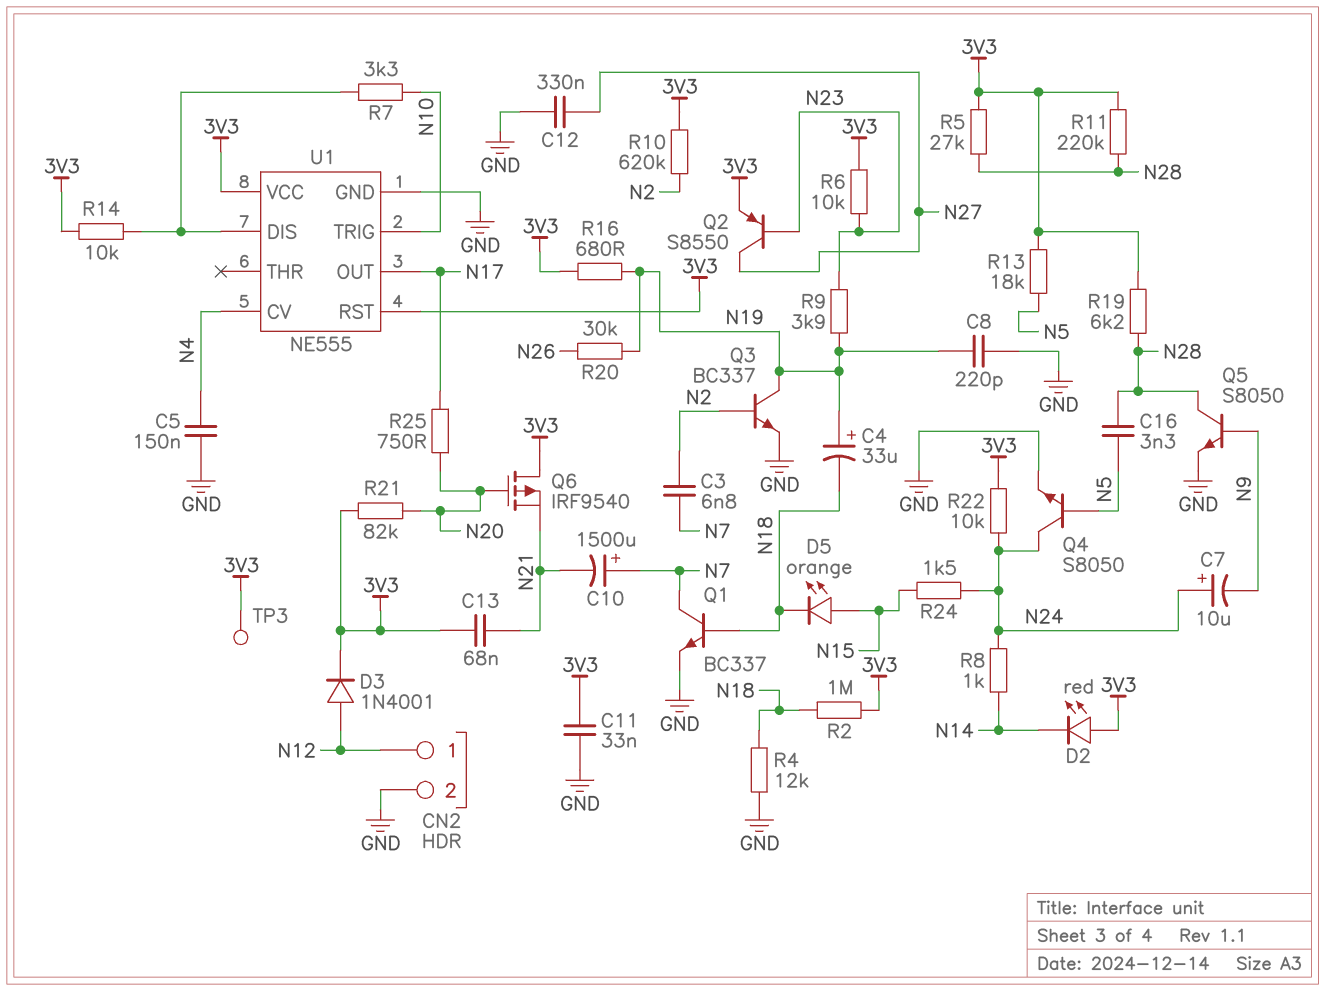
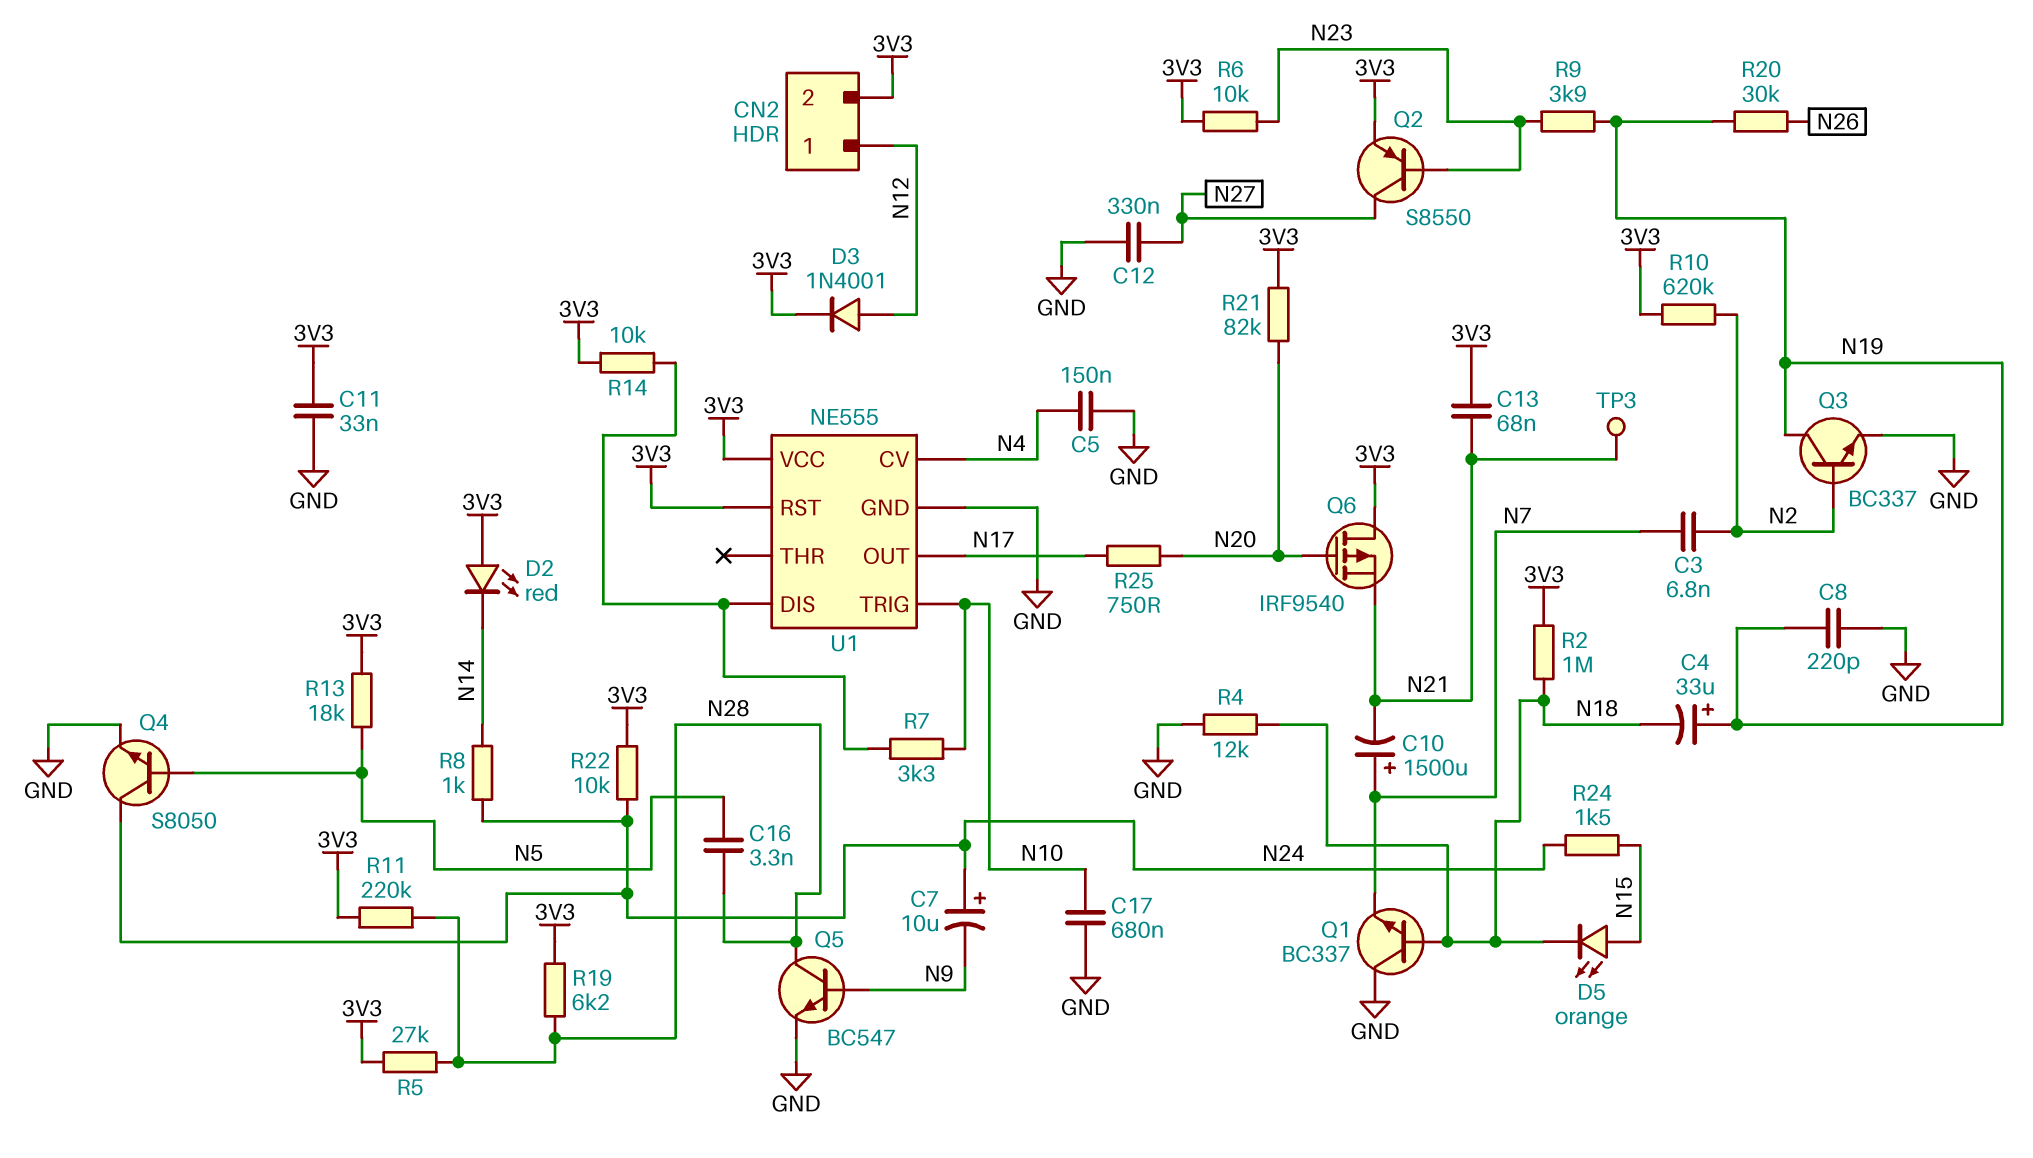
C17: none -> 680nF (GND, N10)
CN2 pin 2: GND -> 3V3
Q1: NPN BC337 (B N18, C N7, E GND) -> NPN BC337 (B N18, C GND, E N7)
Q5: NPN S8050 (B N9, C N28, E GND) -> NPN BC547 (B N9, C N28, E GND)
R16: 680 (3V3, N19) -> none
TP3: test point (3V3) -> test point (N21)

